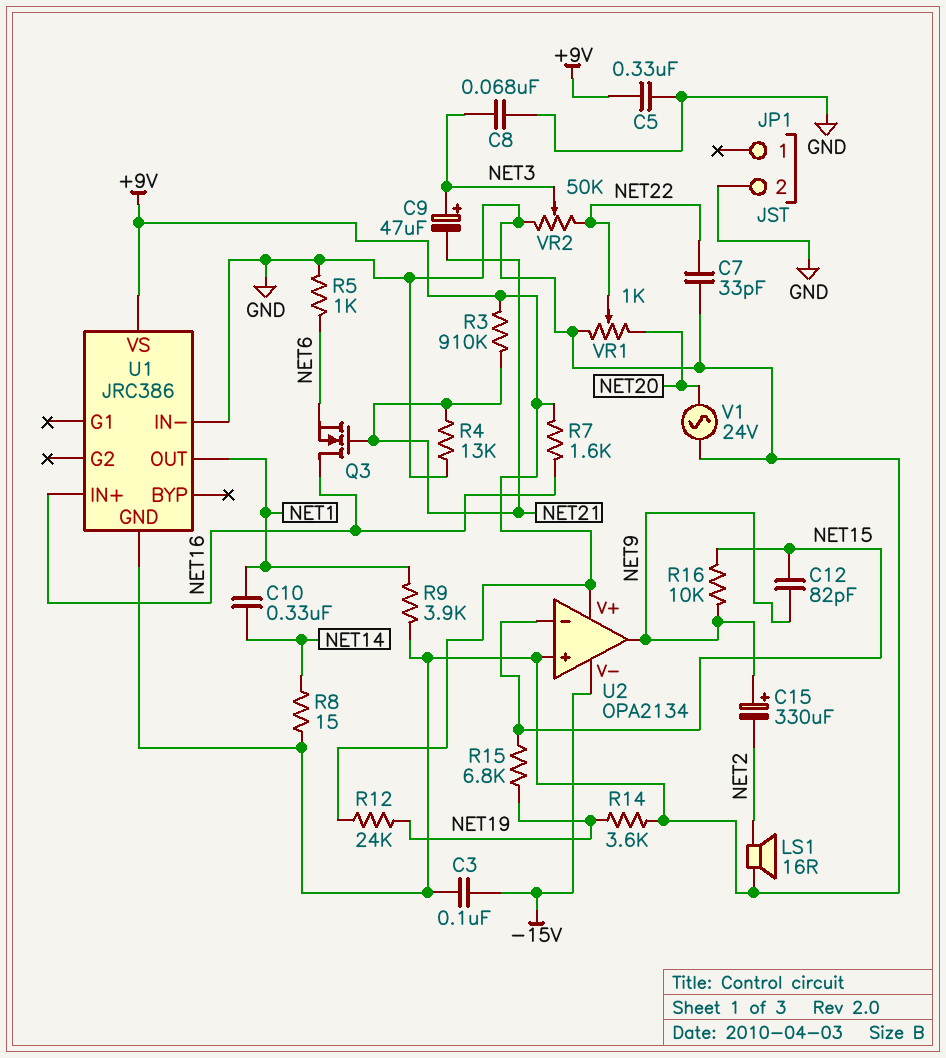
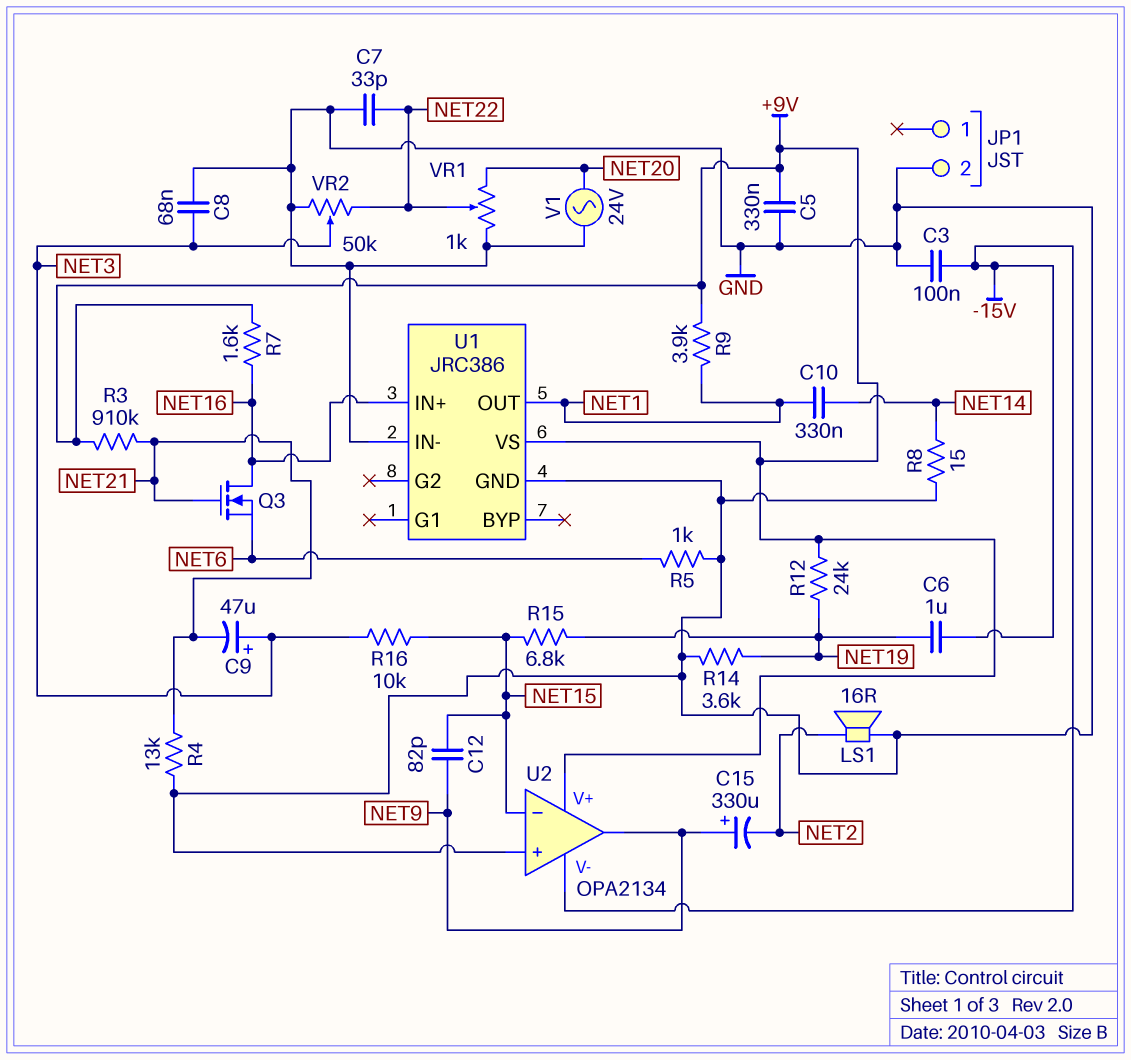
C6: none -> 1uF (-15V, NET19)
R9: 3.9k (GND, NET1) -> 3.9k (+9V, NET1)
R16: 10k (NET9, NET15) -> 10k (NET3, NET15)

